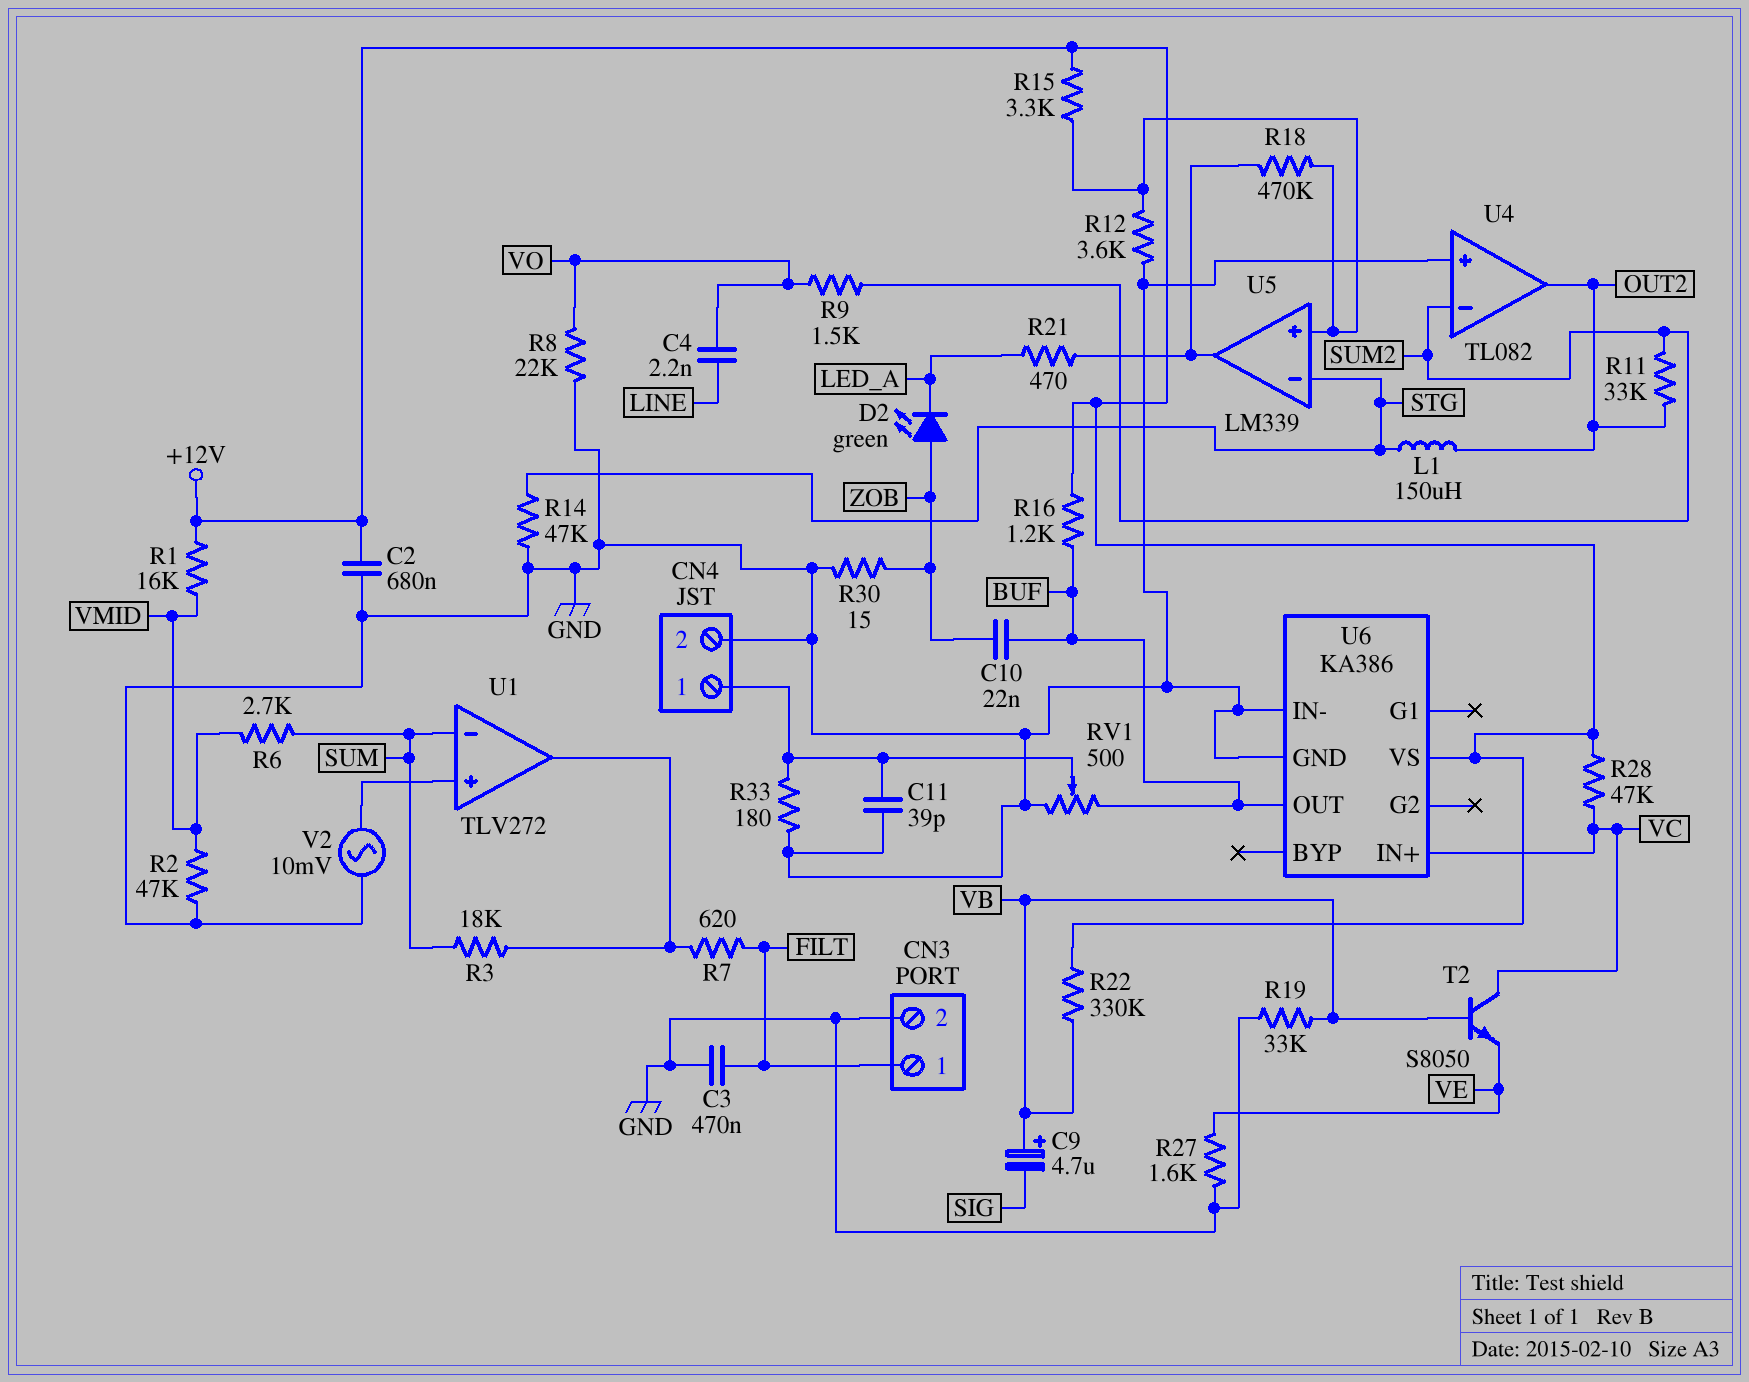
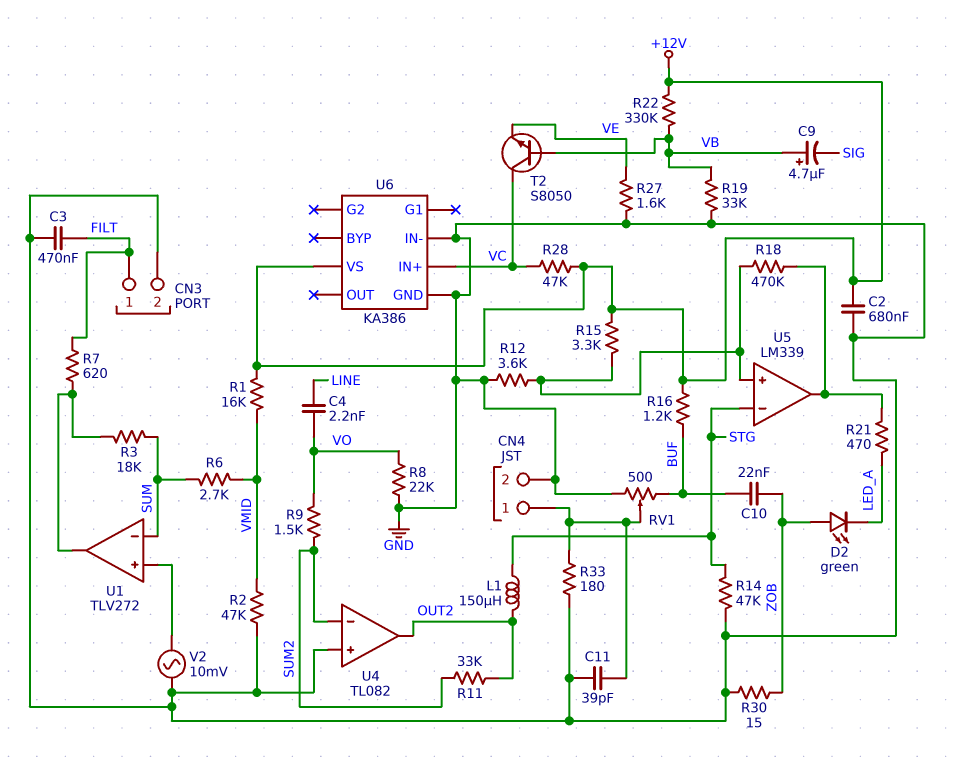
U6 pin OUT: BUF -> none

